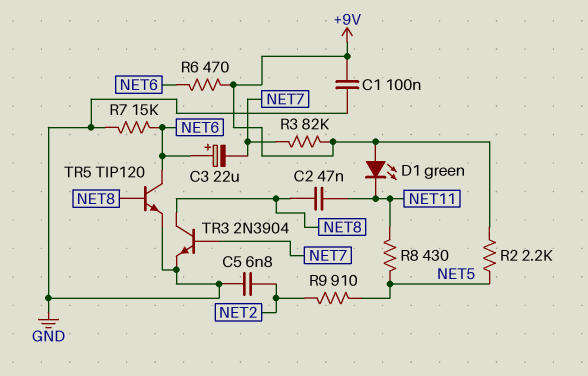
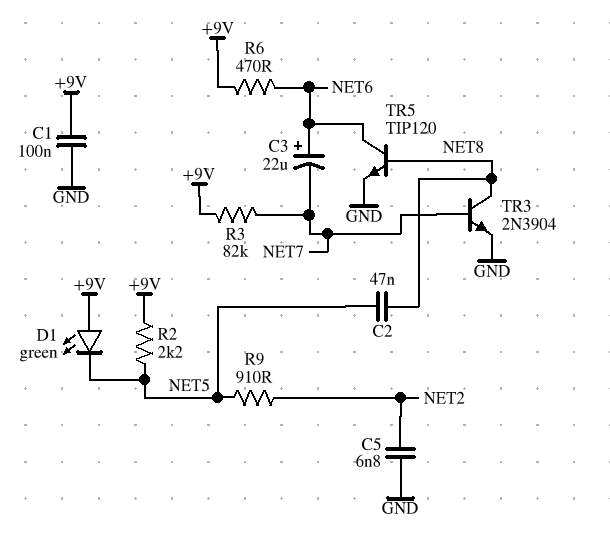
C2: 47nF (NET8, NET11) -> 47nF (NET5, NET8)
D1: LED green (A +9V, K NET11) -> LED green (A +9V, K NET5)
R7: 15k (GND, NET6) -> none
R8: 430 (NET5, NET11) -> none

